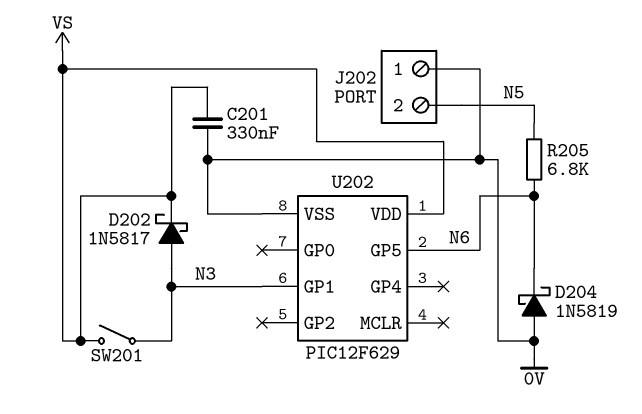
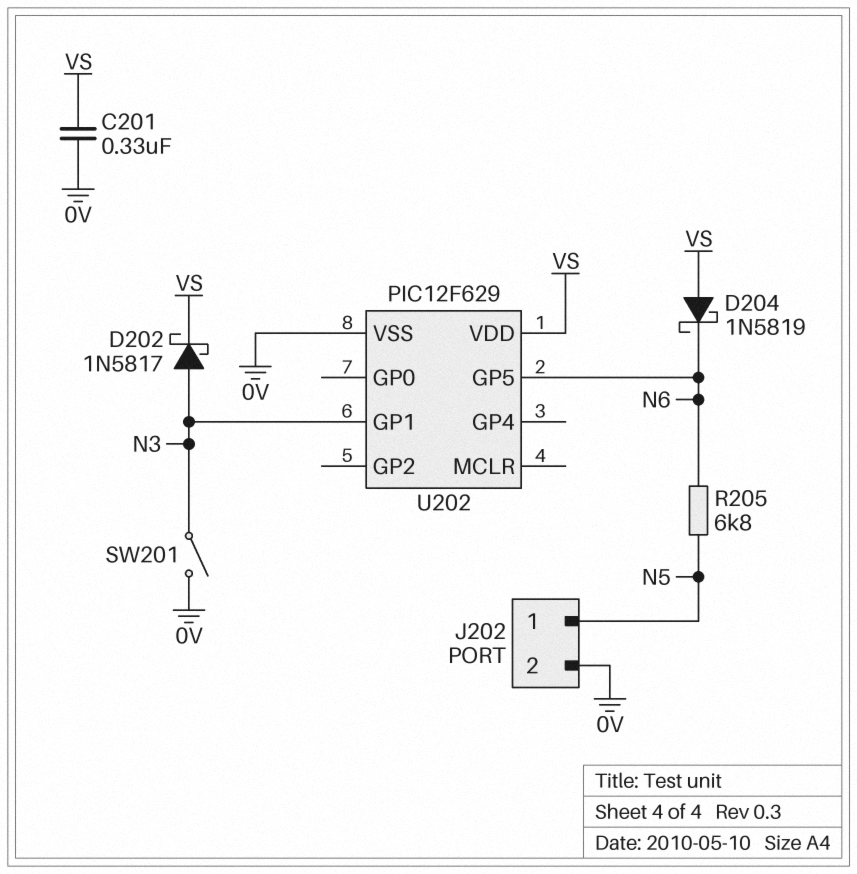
D204: schottky 1N5819 (A 0V, K N6) -> schottky 1N5819 (A VS, K N6)
J202 pin 1: 0V -> N5
J202 pin 2: N5 -> 0V
SW201: switch (N3, VS) -> switch (0V, N3)

